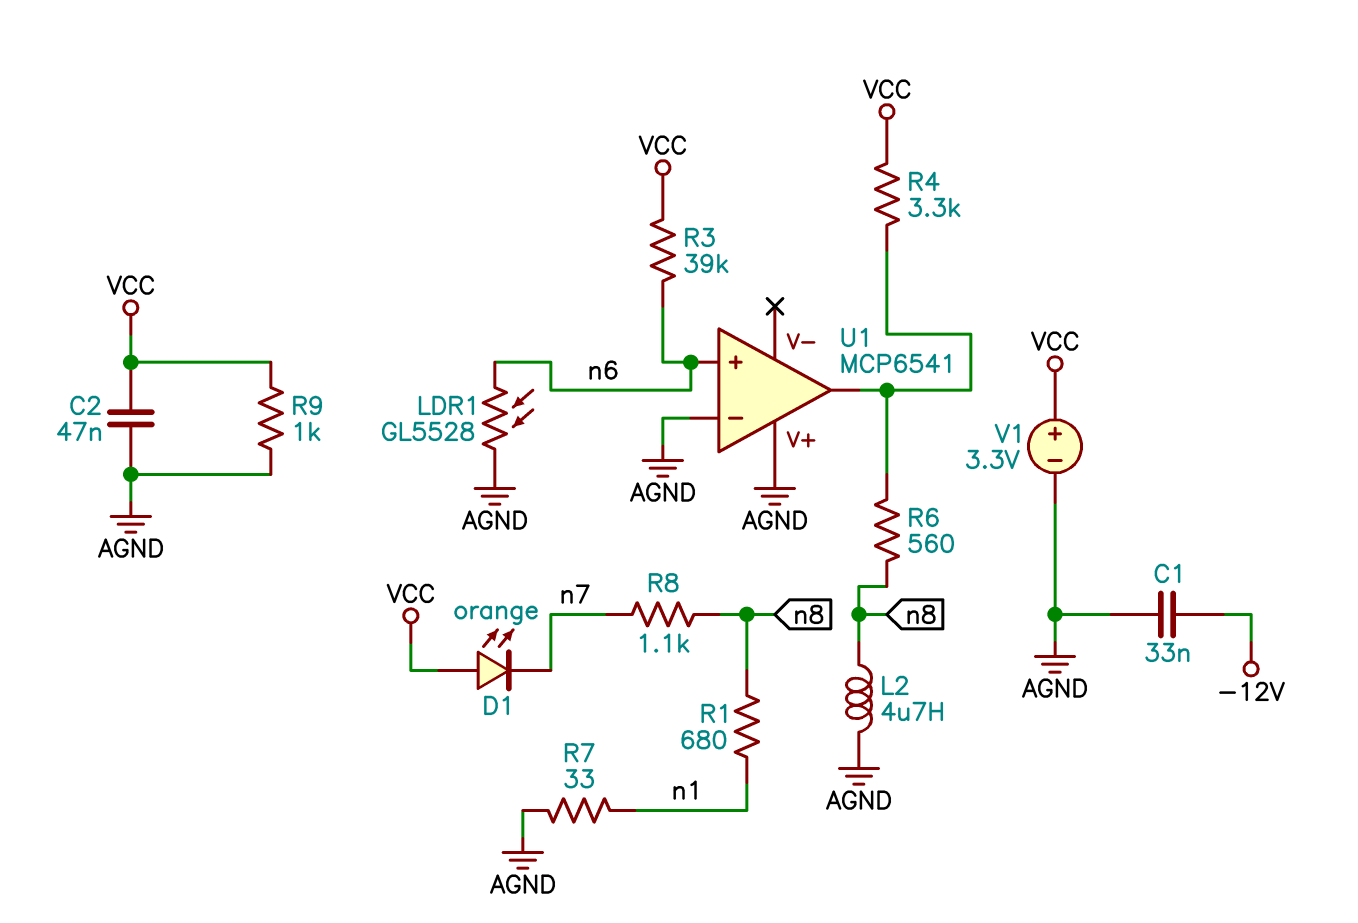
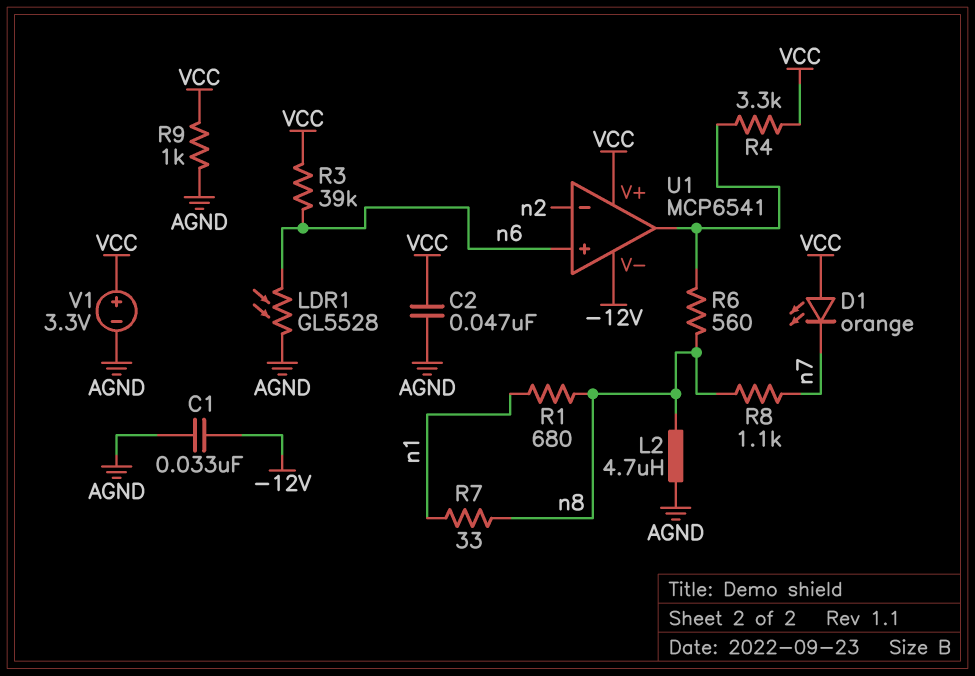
R7: 33 (AGND, n1) -> 33 (n1, n8)
U1 pin V+: AGND -> VCC
U1 pin V-: none -> -12V
U1 pin in-: AGND -> n2

